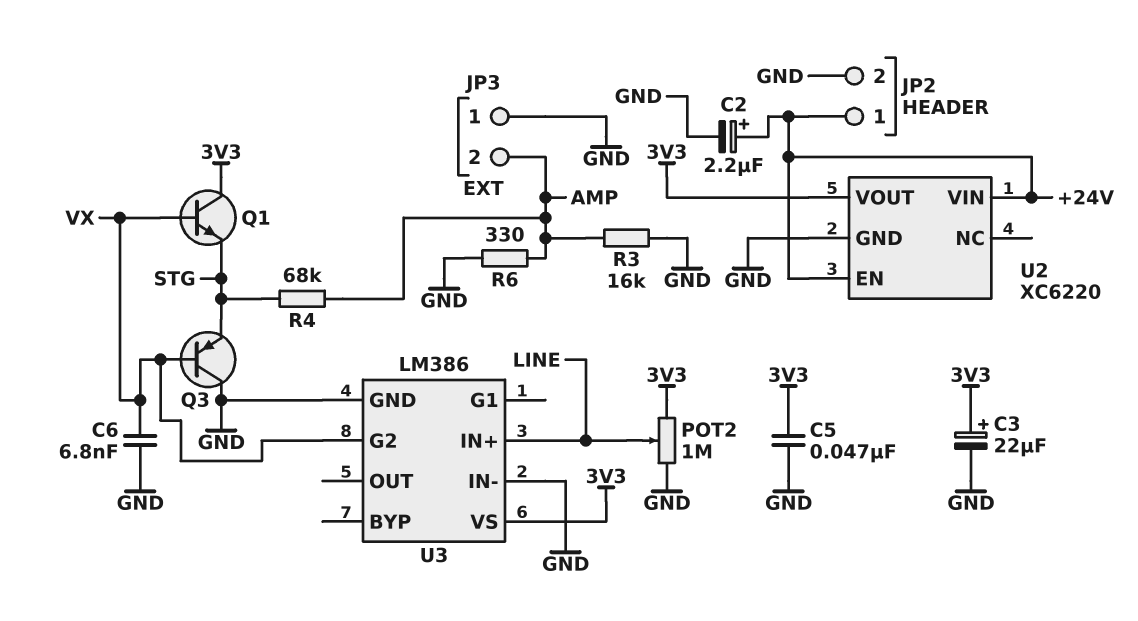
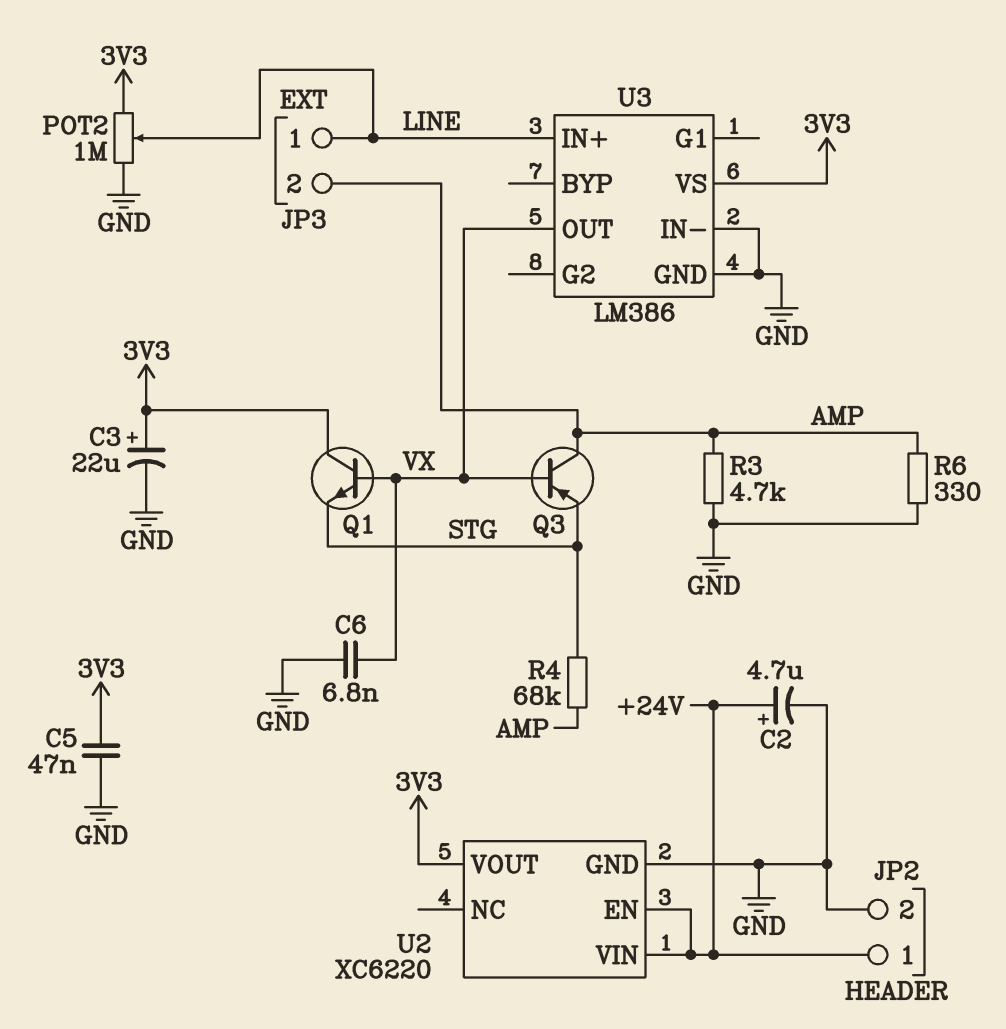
C2: 2.2uF (plus +24V, minus GND) -> 4.7uF (plus +24V, minus GND)
JP3 pin 1: GND -> LINE
Q3: PNP (B VX, C GND, E STG) -> PNP (B VX, C AMP, E STG)
R3: 16k (AMP, GND) -> 4.7k (AMP, GND)
U3 pin G2: VX -> none
U3 pin OUT: none -> VX

